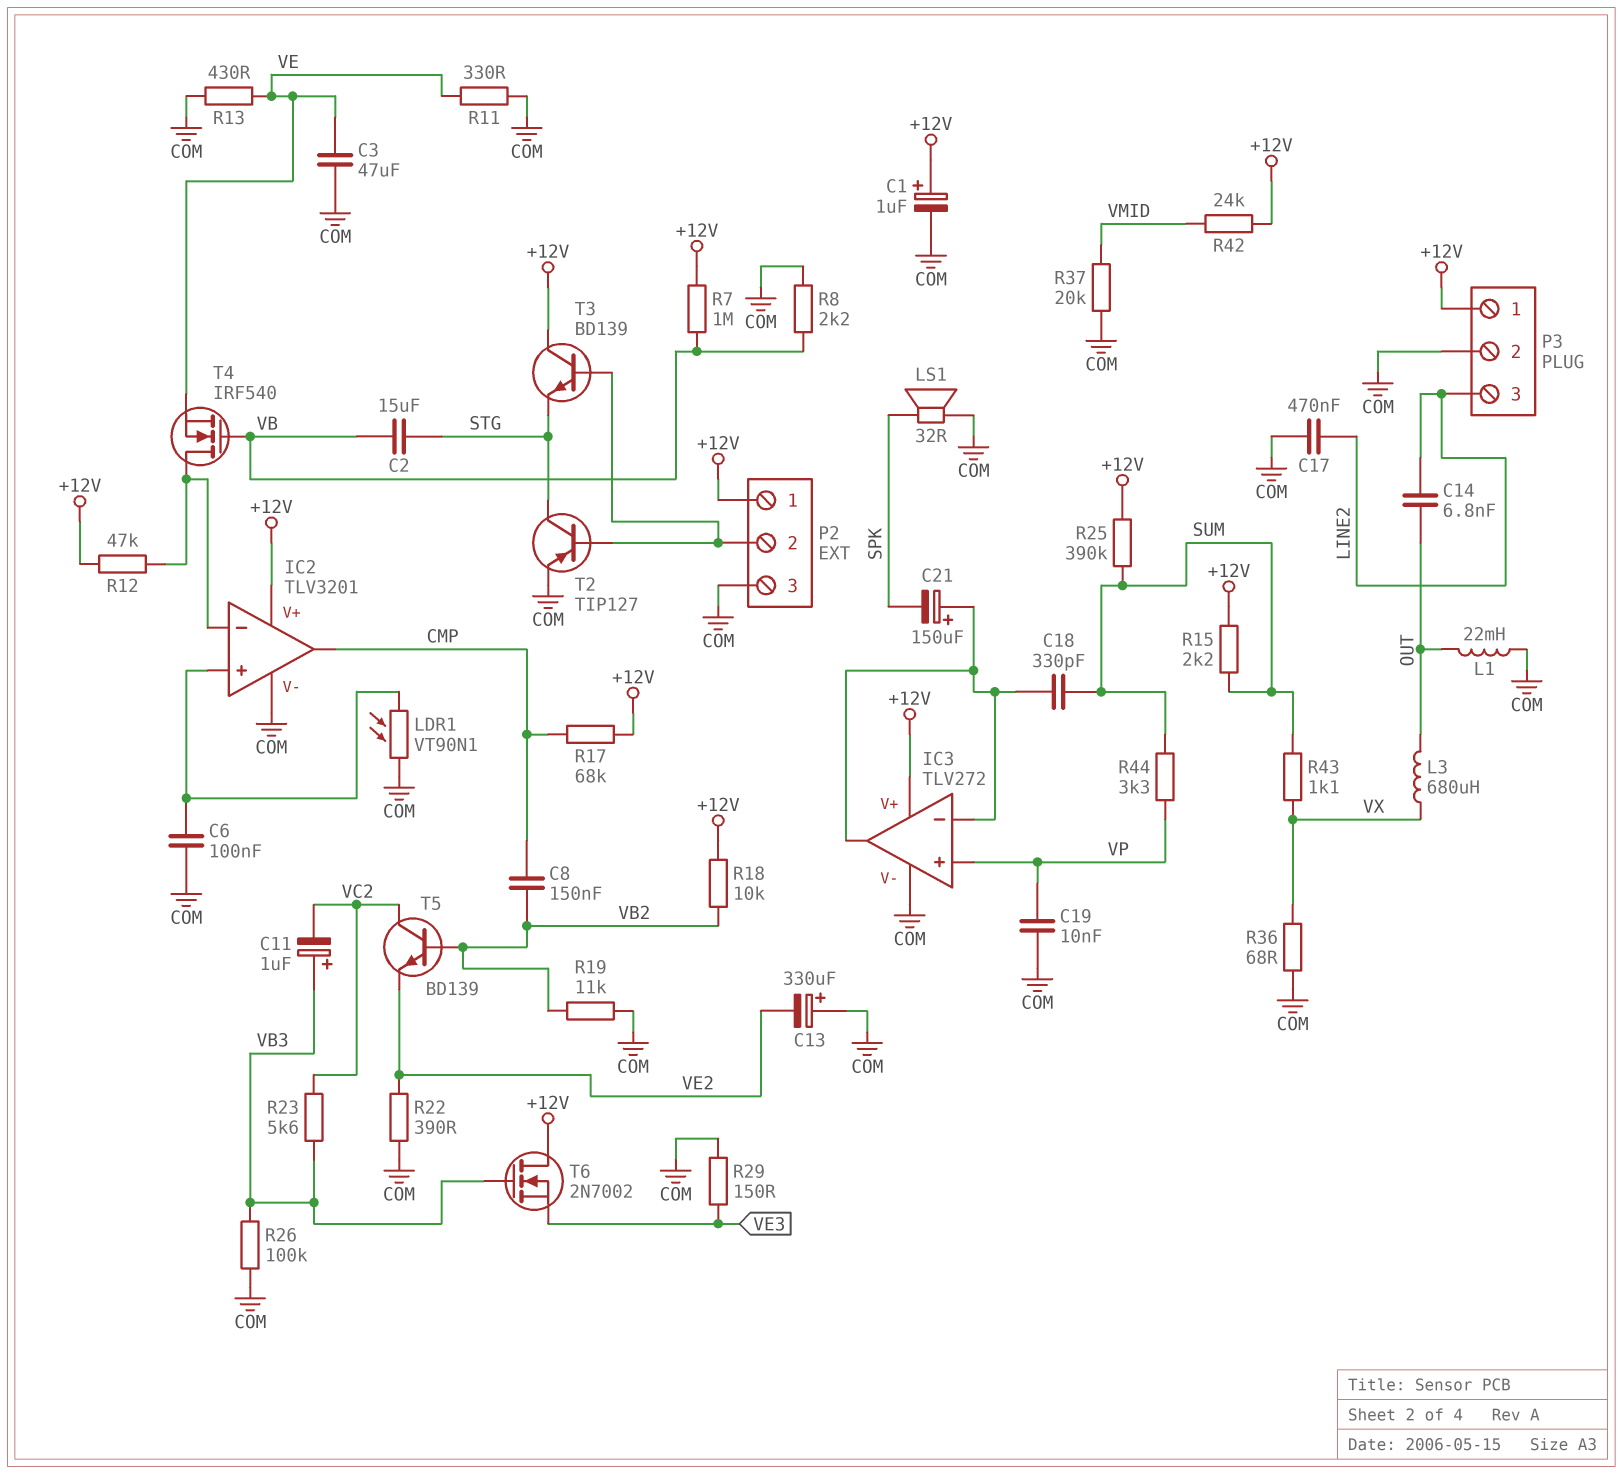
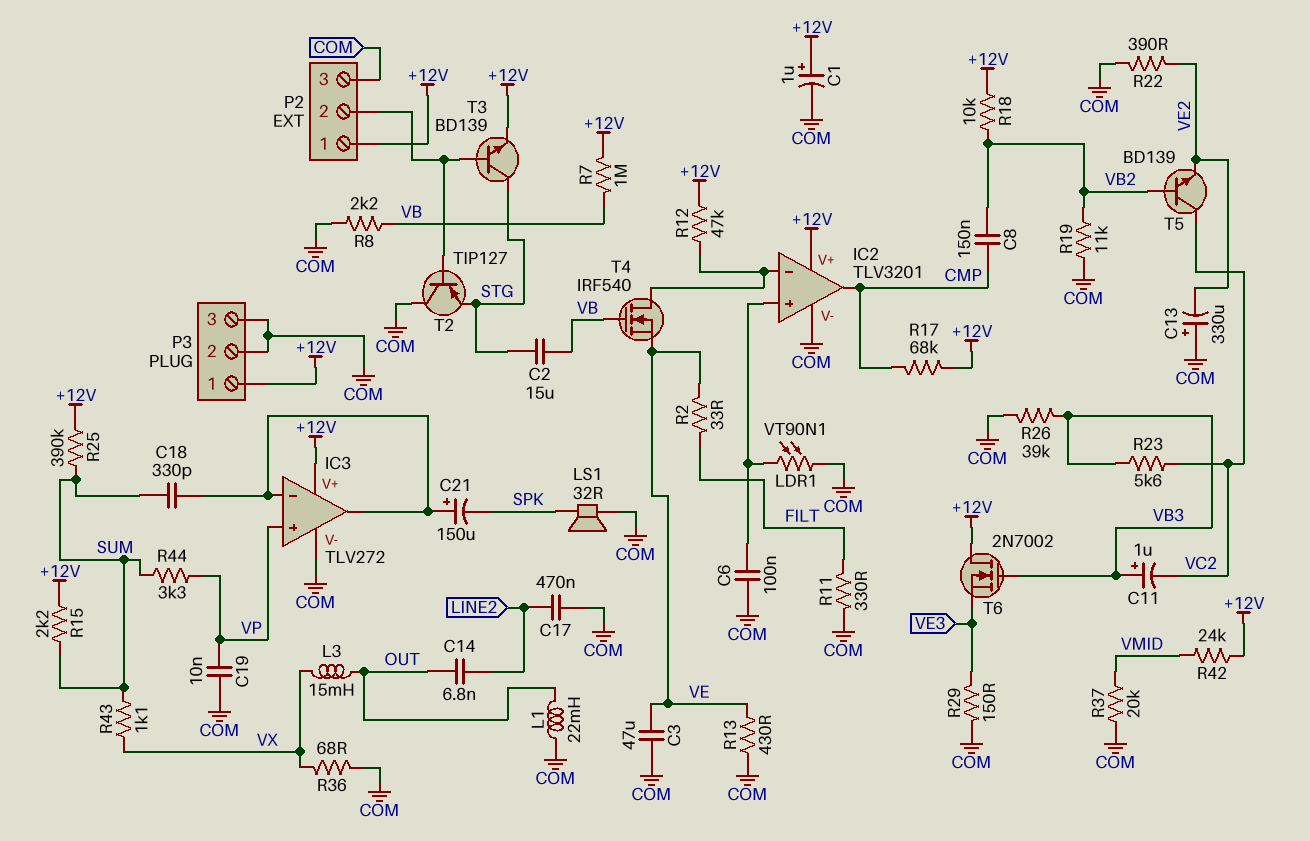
L3: 680uH (OUT, VX) -> 15mH (OUT, VX)
P3 pin 3: LINE2 -> COM
R2: none -> 33 (FILT, VE)
R11: 330 (COM, VE) -> 330 (COM, FILT)
R26: 100k (COM, VB3) -> 39k (COM, VB3)
T2: PNP TIP127 (B P2/2, C STG, E COM) -> PNP TIP127 (B P2/2, C COM, E STG)
T3: NPN BD139 (B P2/2, C +12V, E STG) -> NPN BD139 (B P2/2, C STG, E +12V)

